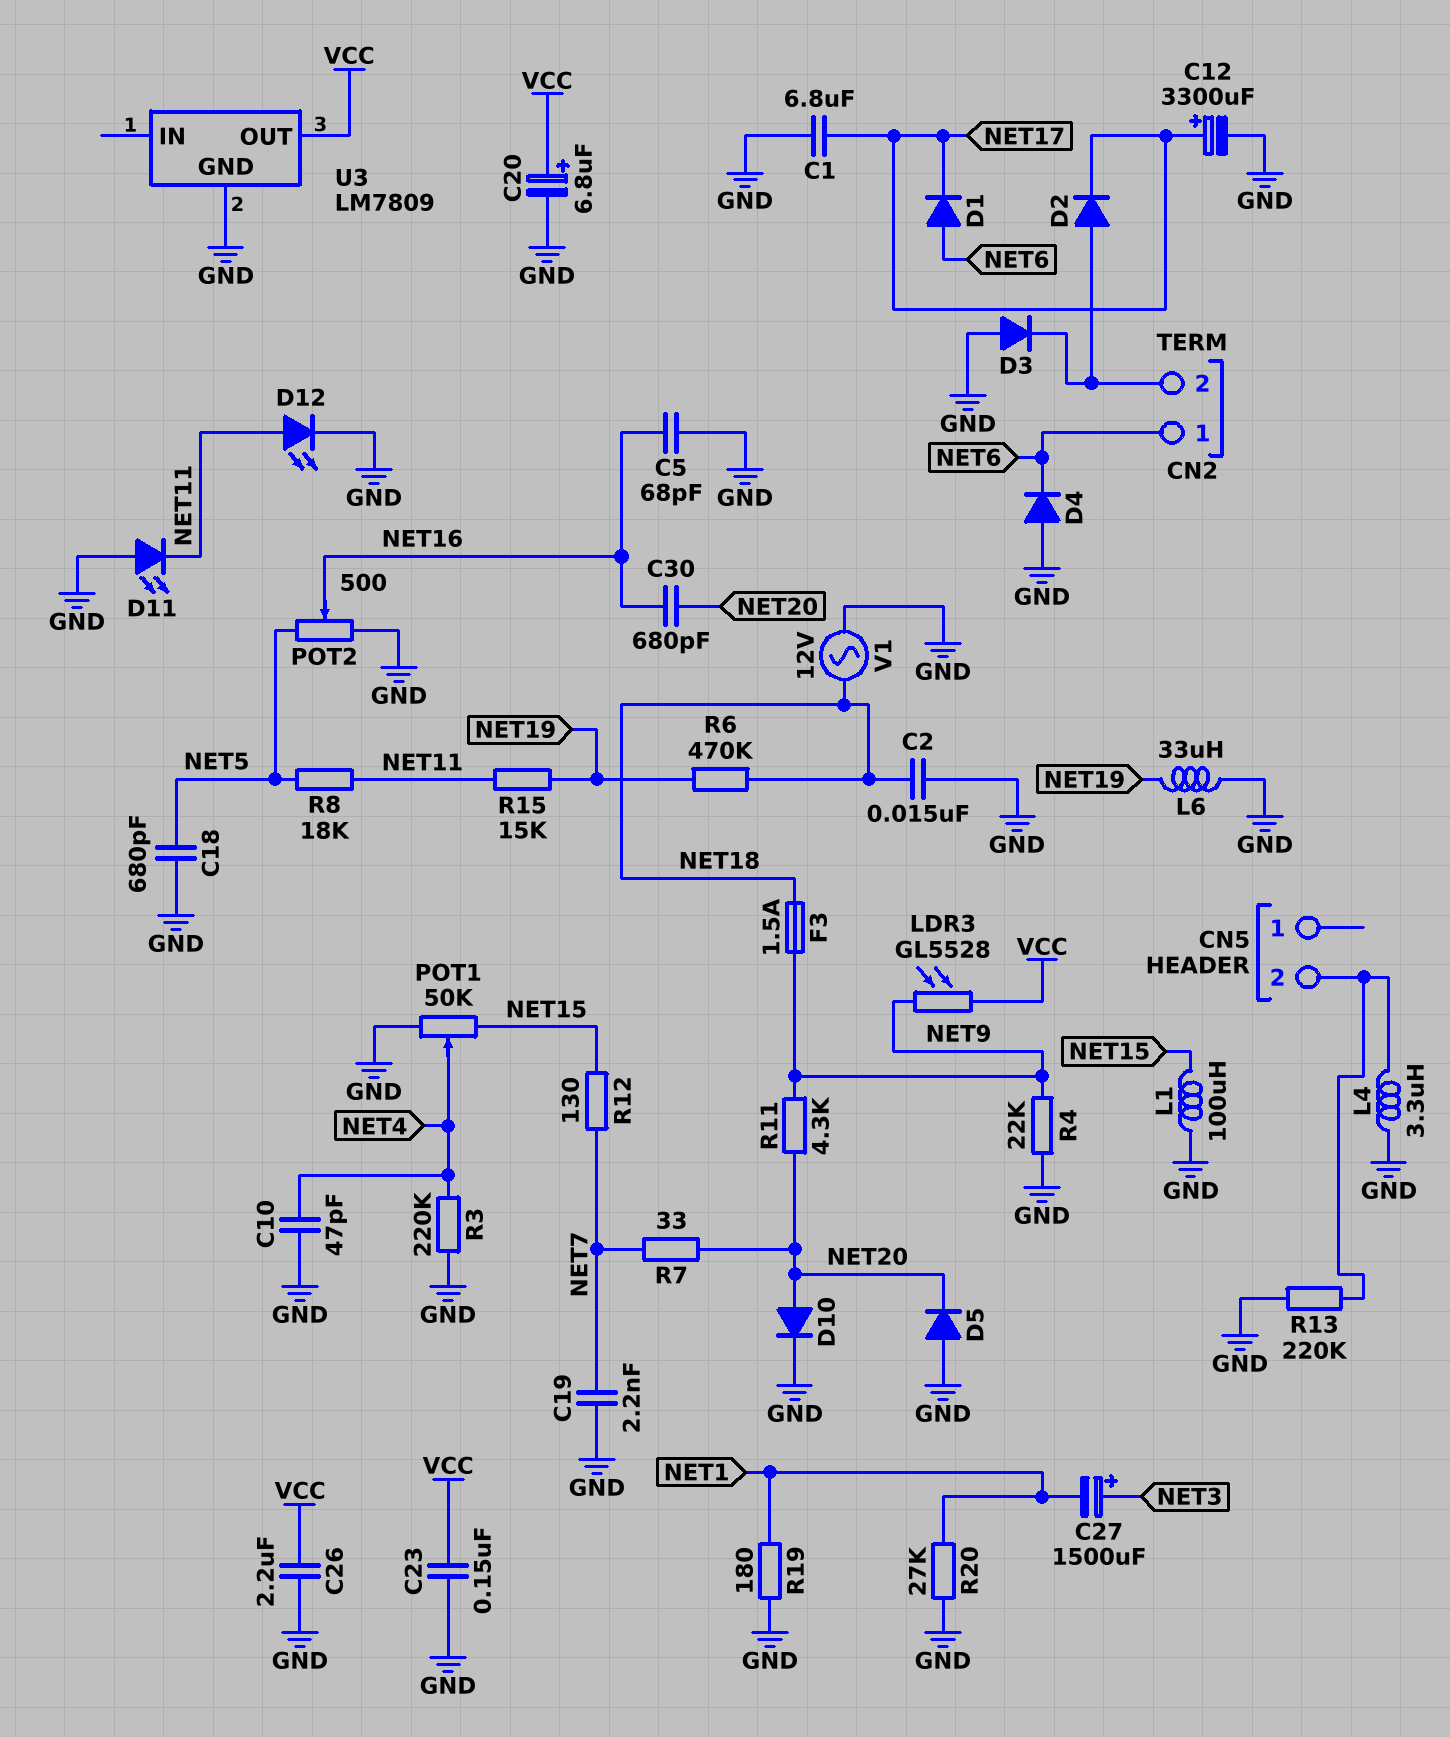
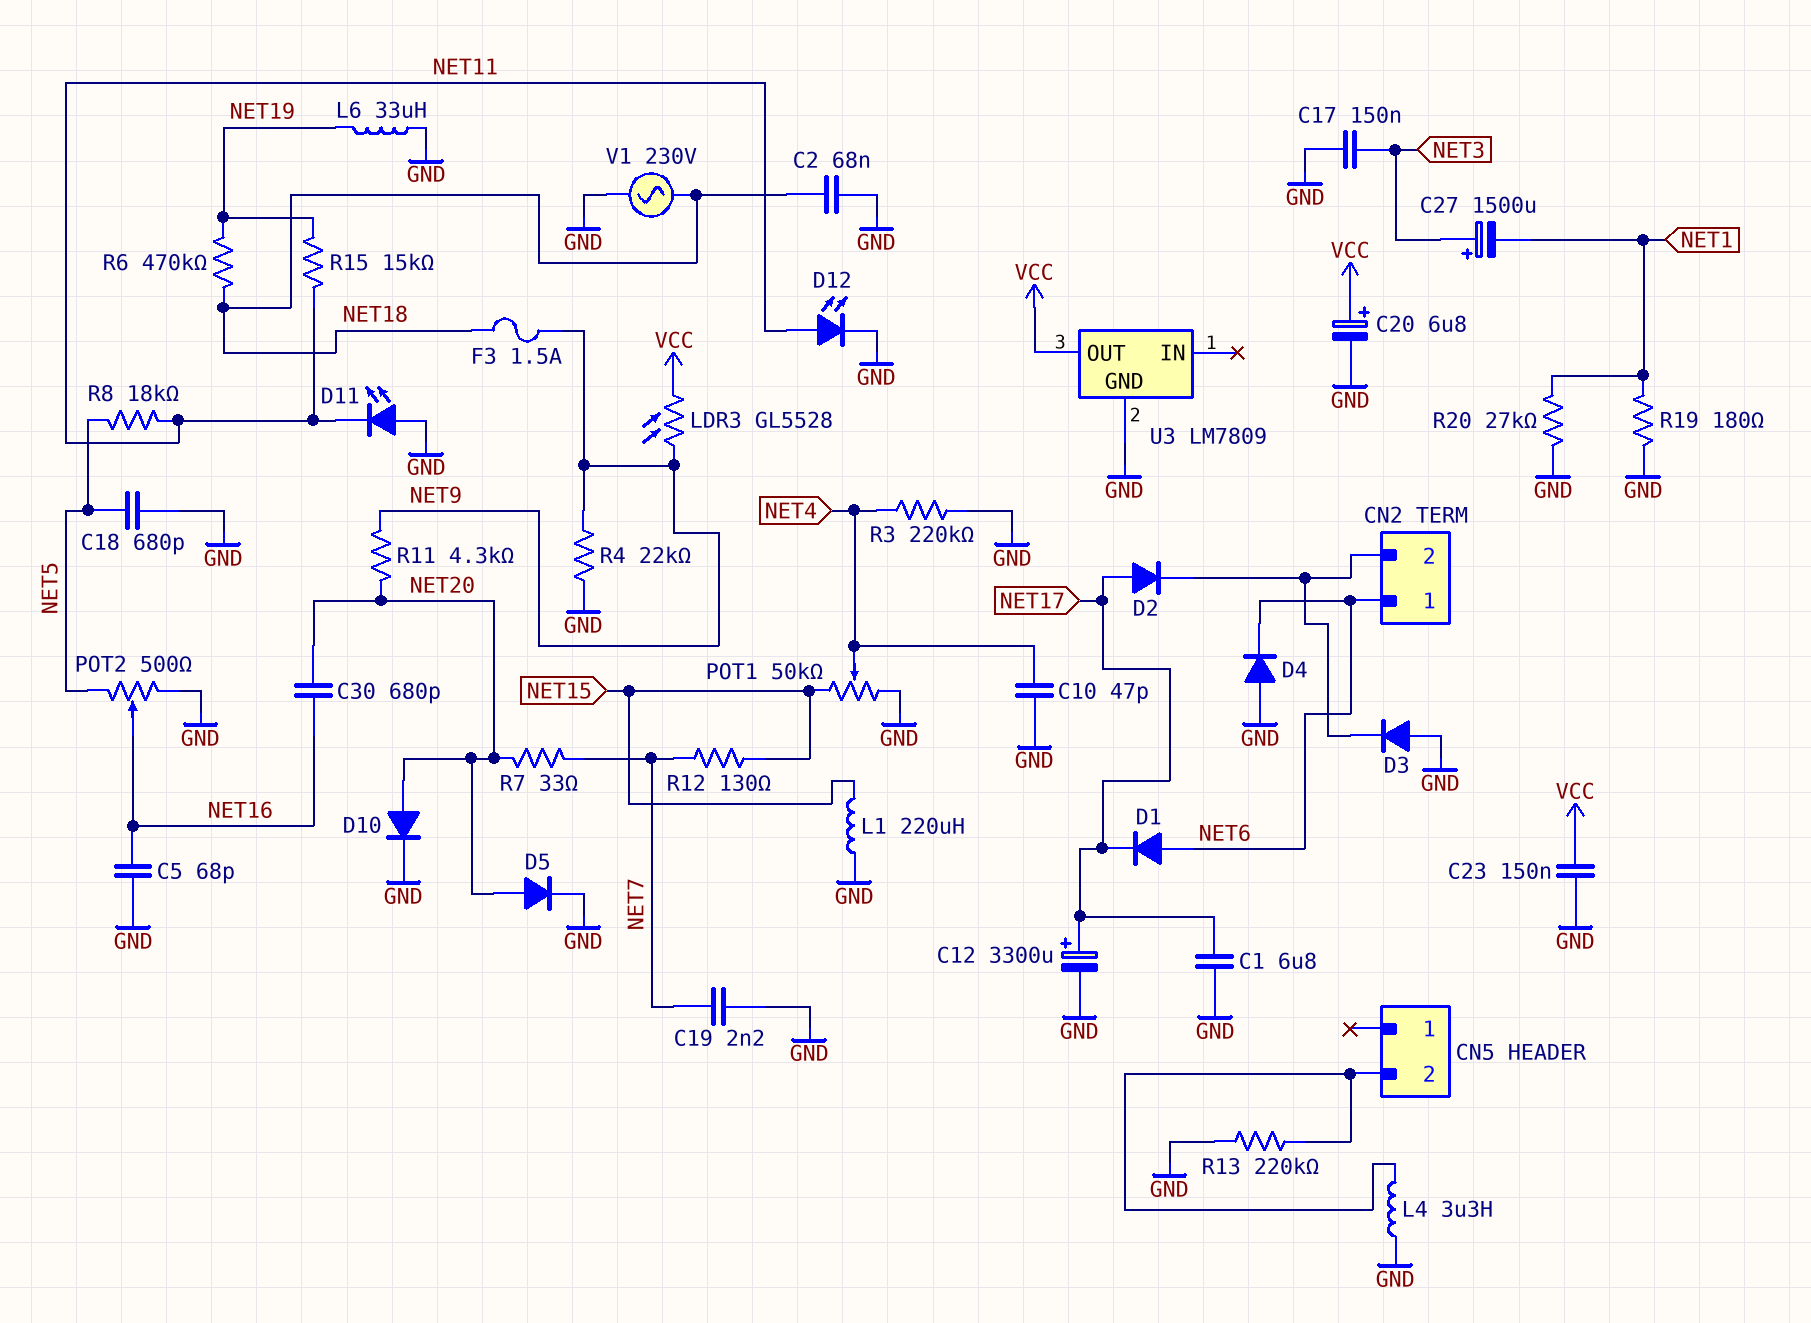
C2: 15nF (GND, NET18) -> 68nF (GND, NET18)
C17: none -> 150nF (GND, NET3)
C26: 2.2uF (GND, VCC) -> none
D2: diode (A CN2/2, K NET17) -> diode (A NET17, K CN2/2)
D5: diode (A GND, K NET20) -> diode (A NET20, K GND)
L1: 100uH (GND, NET15) -> 220uH (GND, NET15)
V1: AC 12V (GND, NET18) -> AC 230V (GND, NET18)

